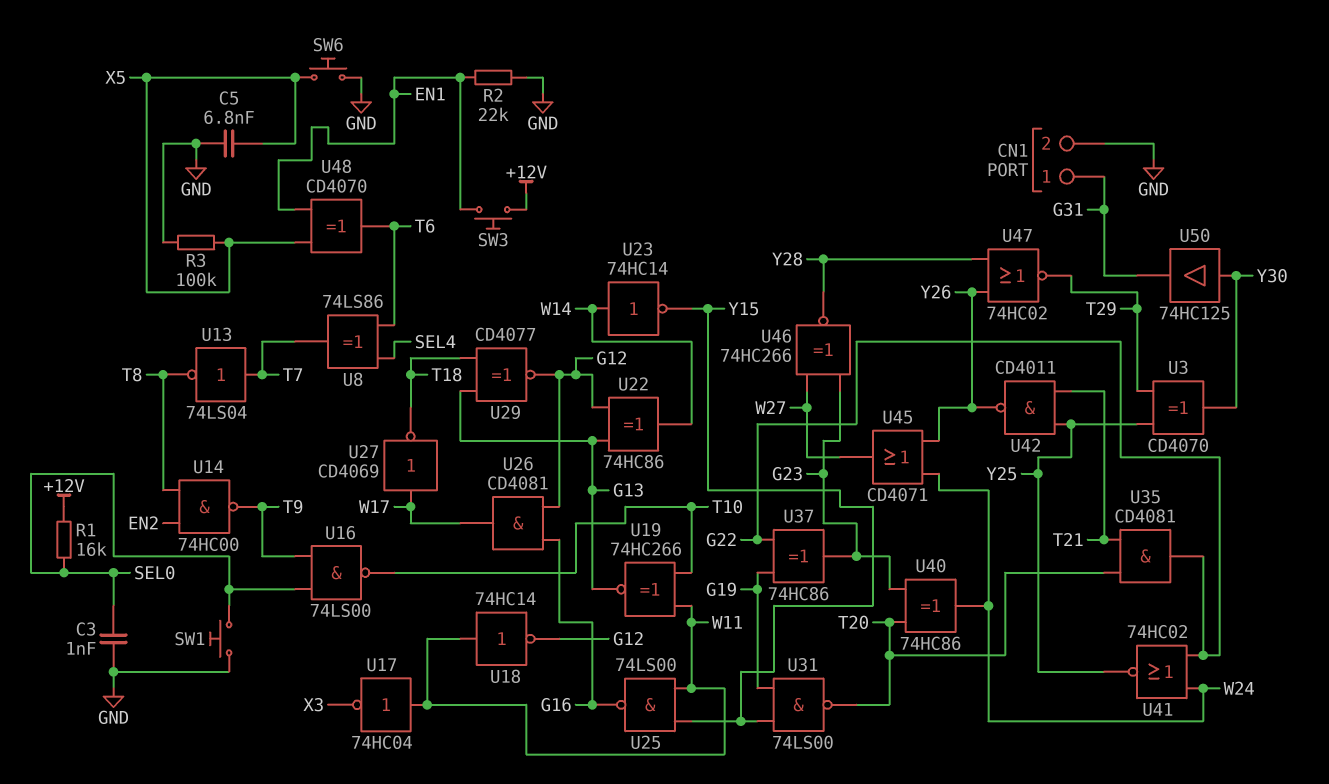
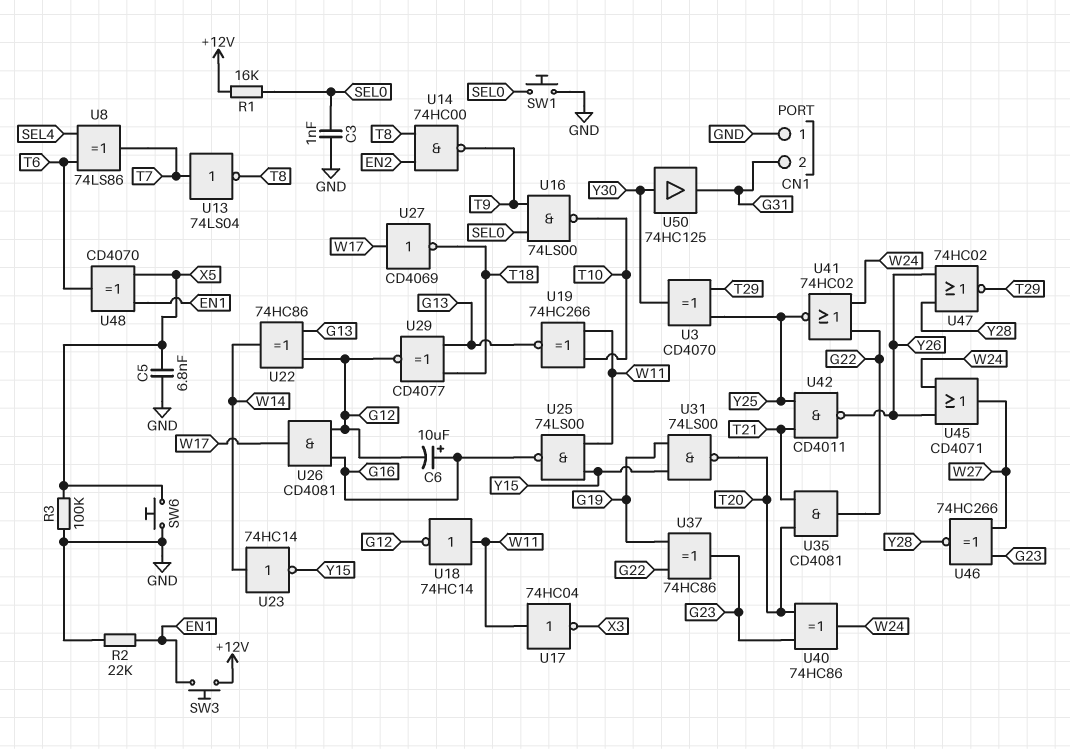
C6: none -> 10uF (plus G16, minus G12)
CN1 pin 1: G31 -> GND
CN1 pin 2: GND -> G31

